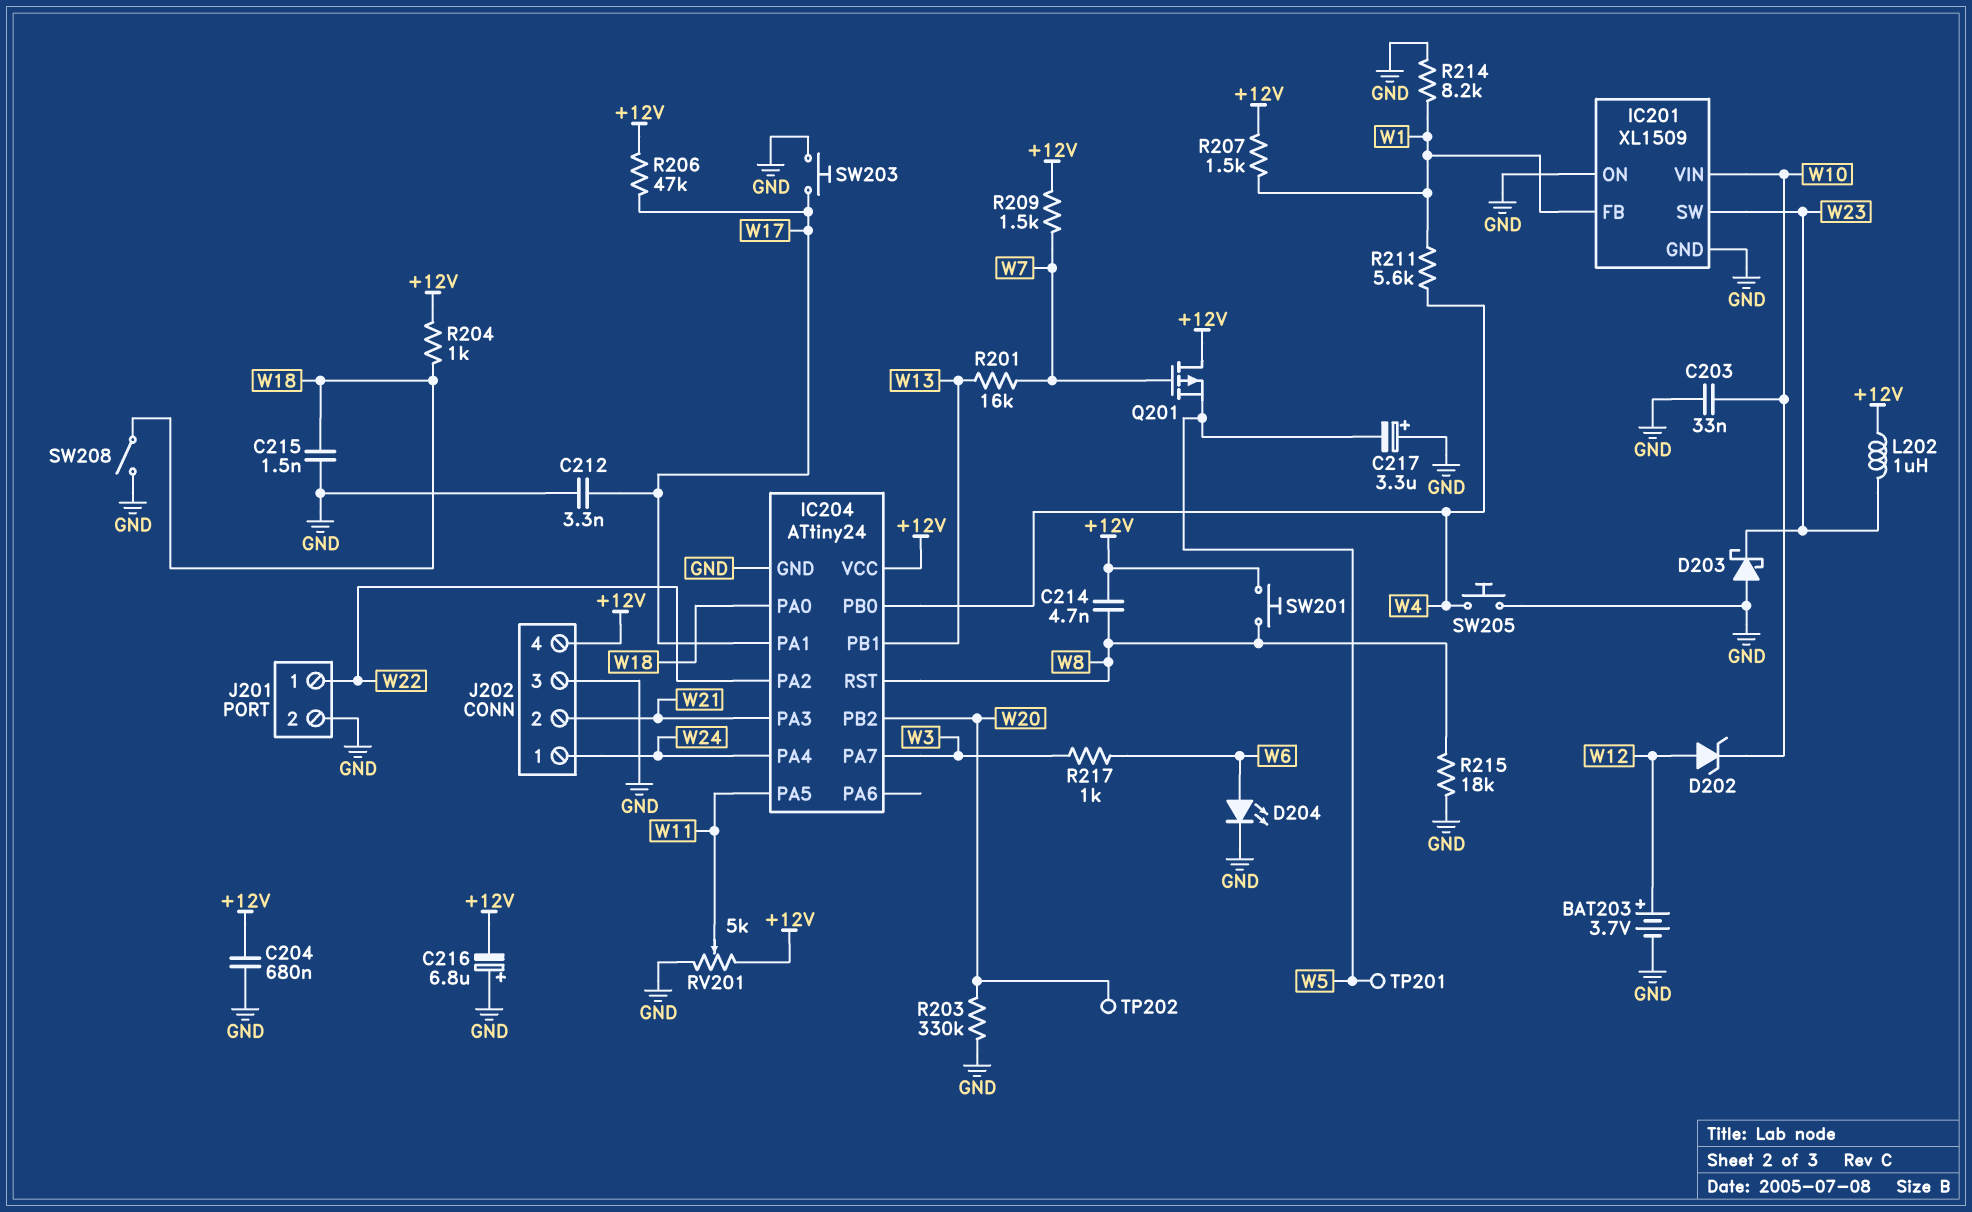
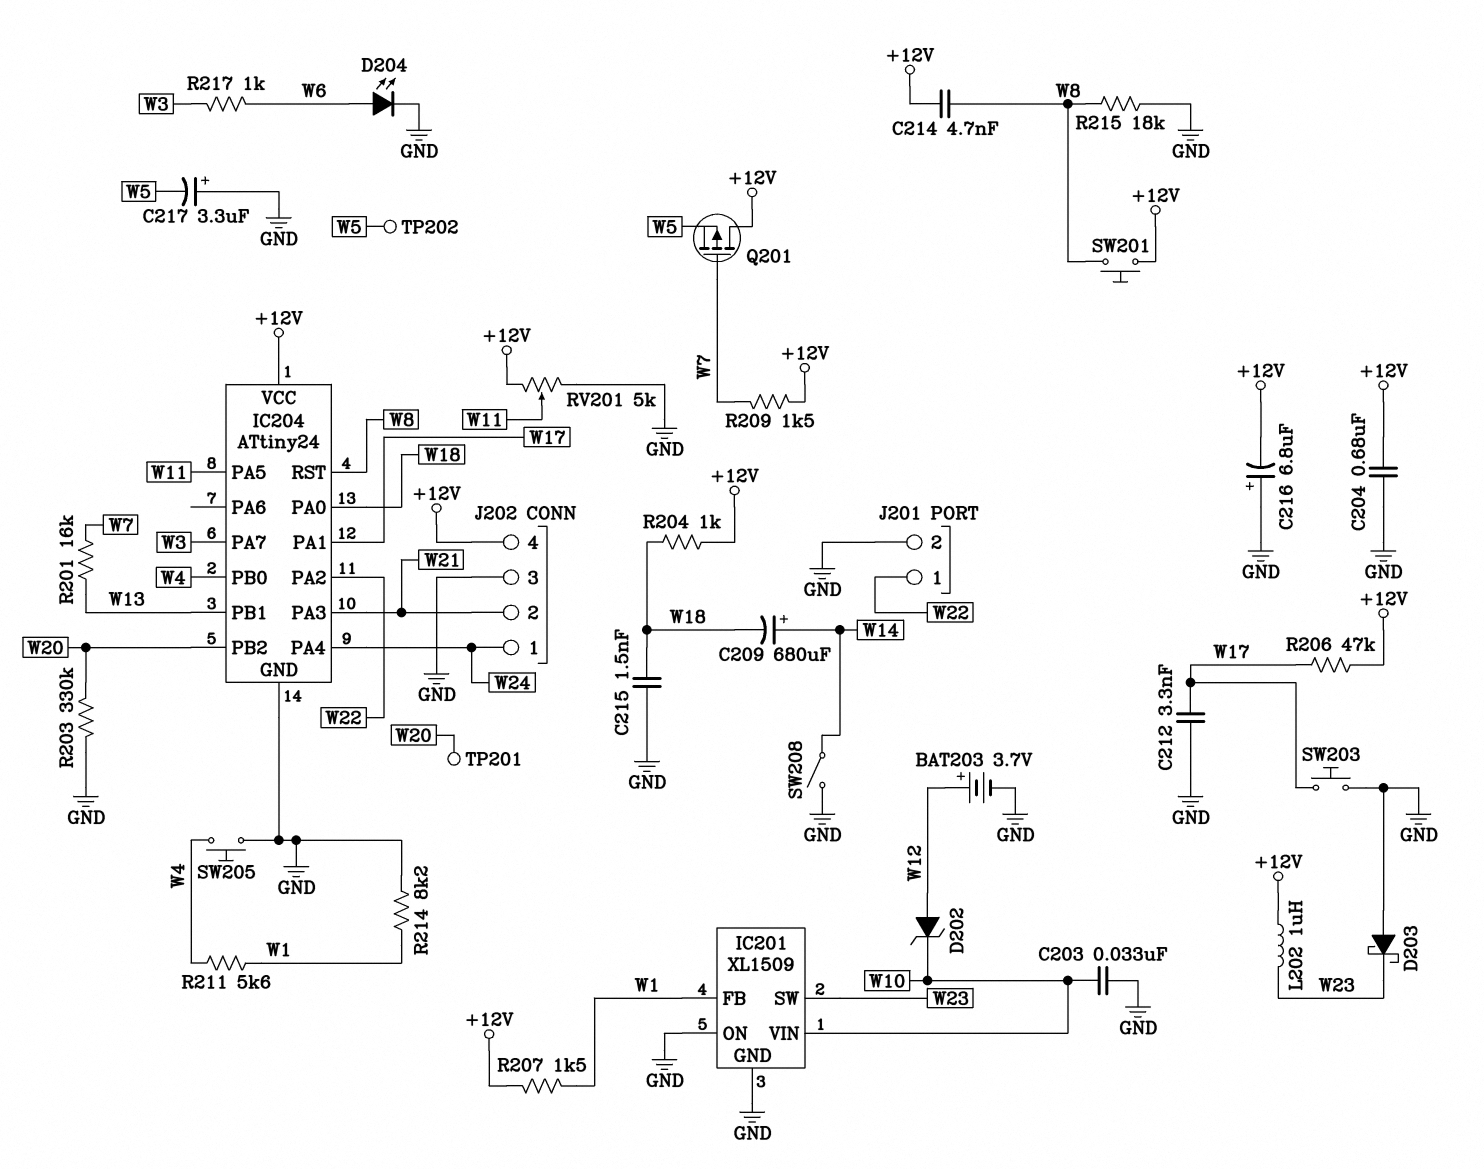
C209: none -> 680uF (plus W14, minus W18)
SW208: switch (GND, W18) -> switch (GND, W14)
TP201: test point (W5) -> test point (W20)
TP202: test point (W20) -> test point (W5)

